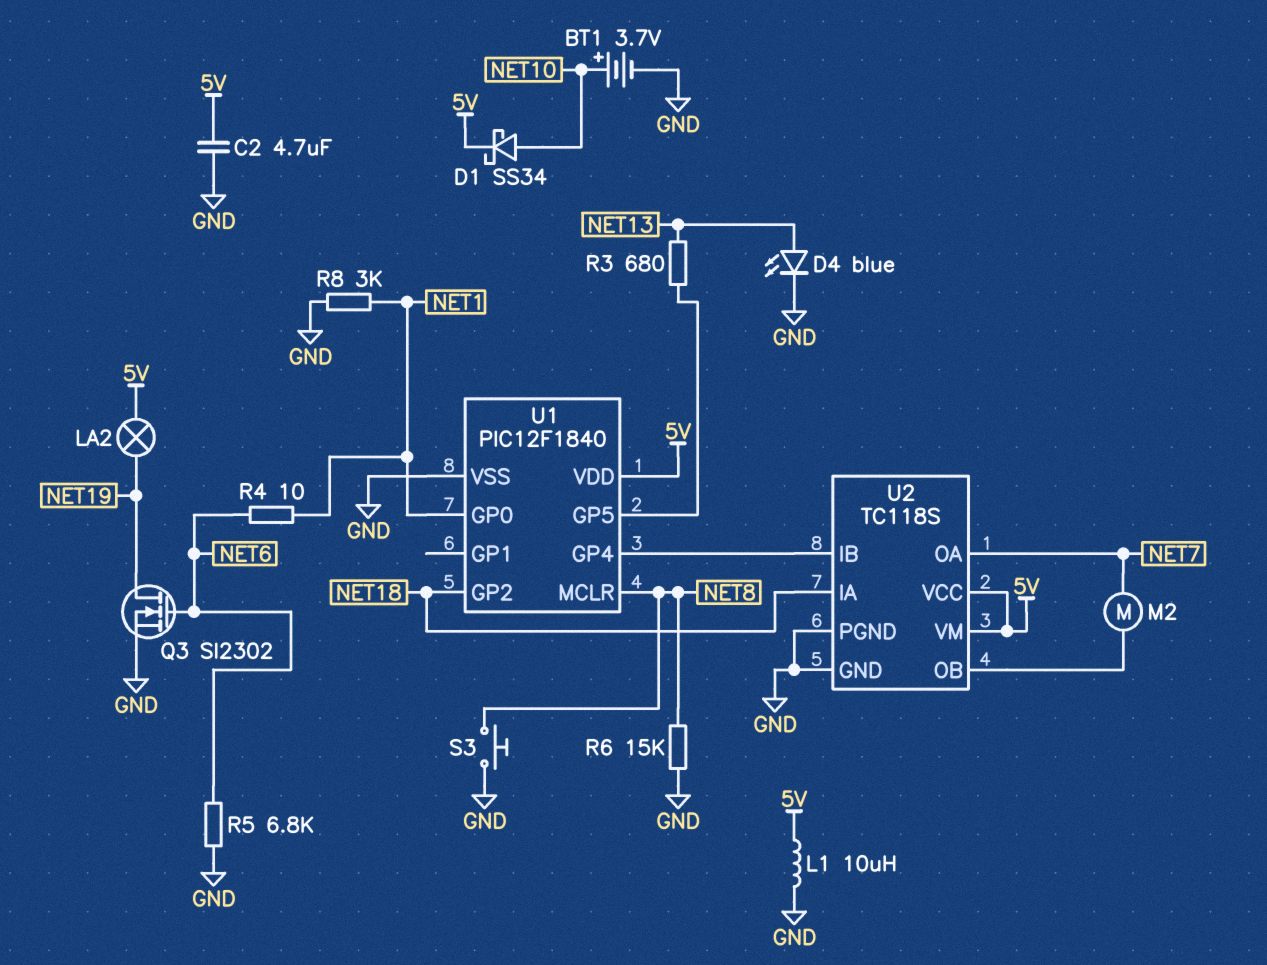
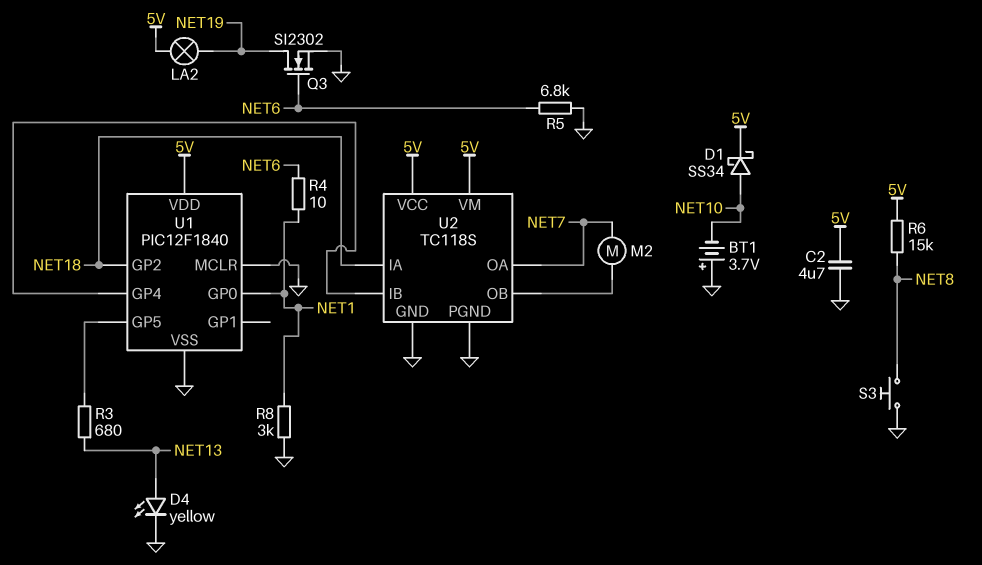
BT1: 3.7V (plus NET10, minus GND) -> 3.7V (plus GND, minus NET10)
D4: LED blue (A NET13, K GND) -> LED yellow (A NET13, K GND)
L1: 10uH (5V, GND) -> none
R6: 15k (GND, NET8) -> 15k (5V, NET8)
U1 pin MCLR: NET8 -> GND

